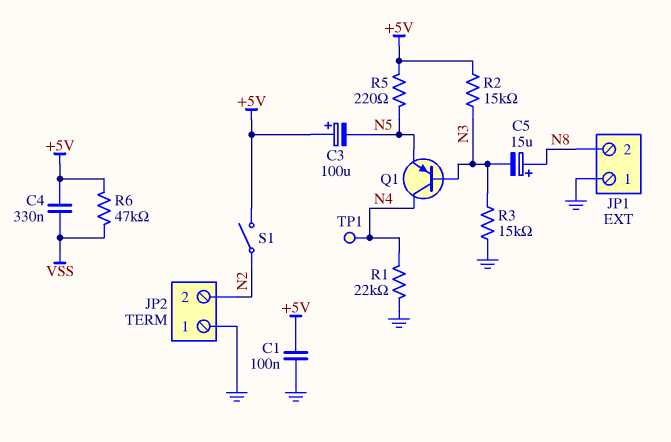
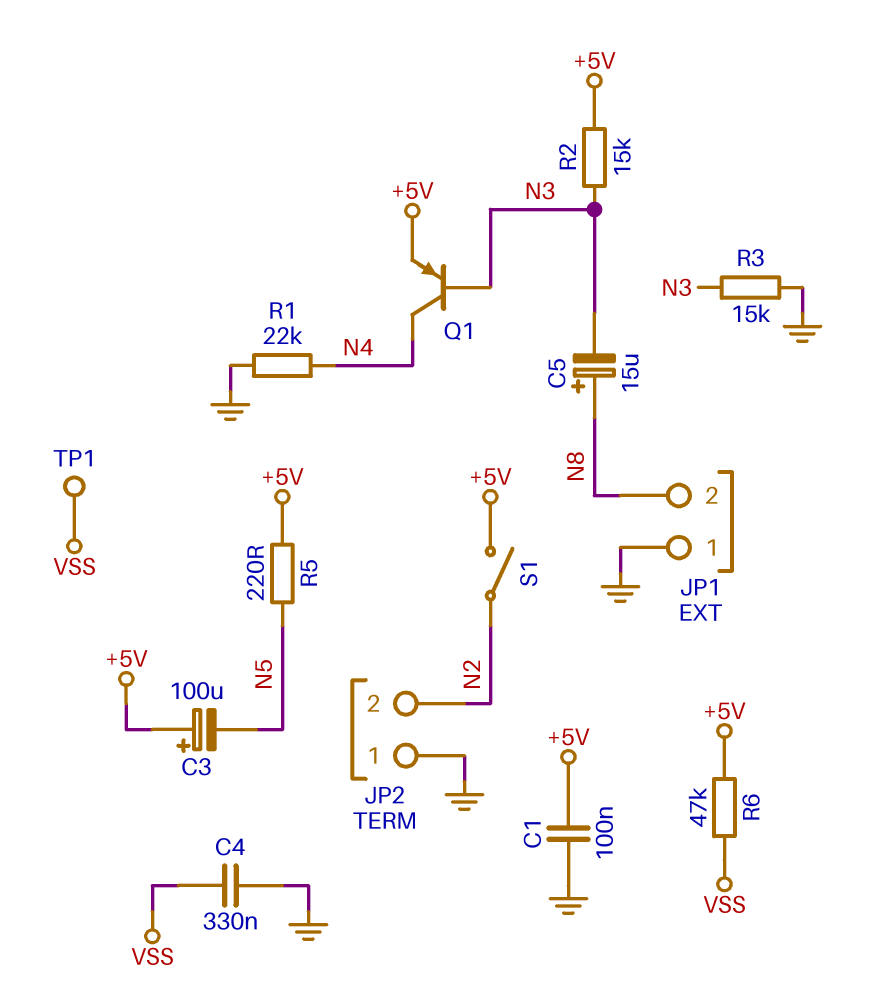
C4: 330nF (+5V, VSS) -> 330nF (GND, VSS)
Q1: PNP (B N3, C N4, E N5) -> PNP (B N3, C N4, E +5V)
TP1: test point (N4) -> test point (VSS)

